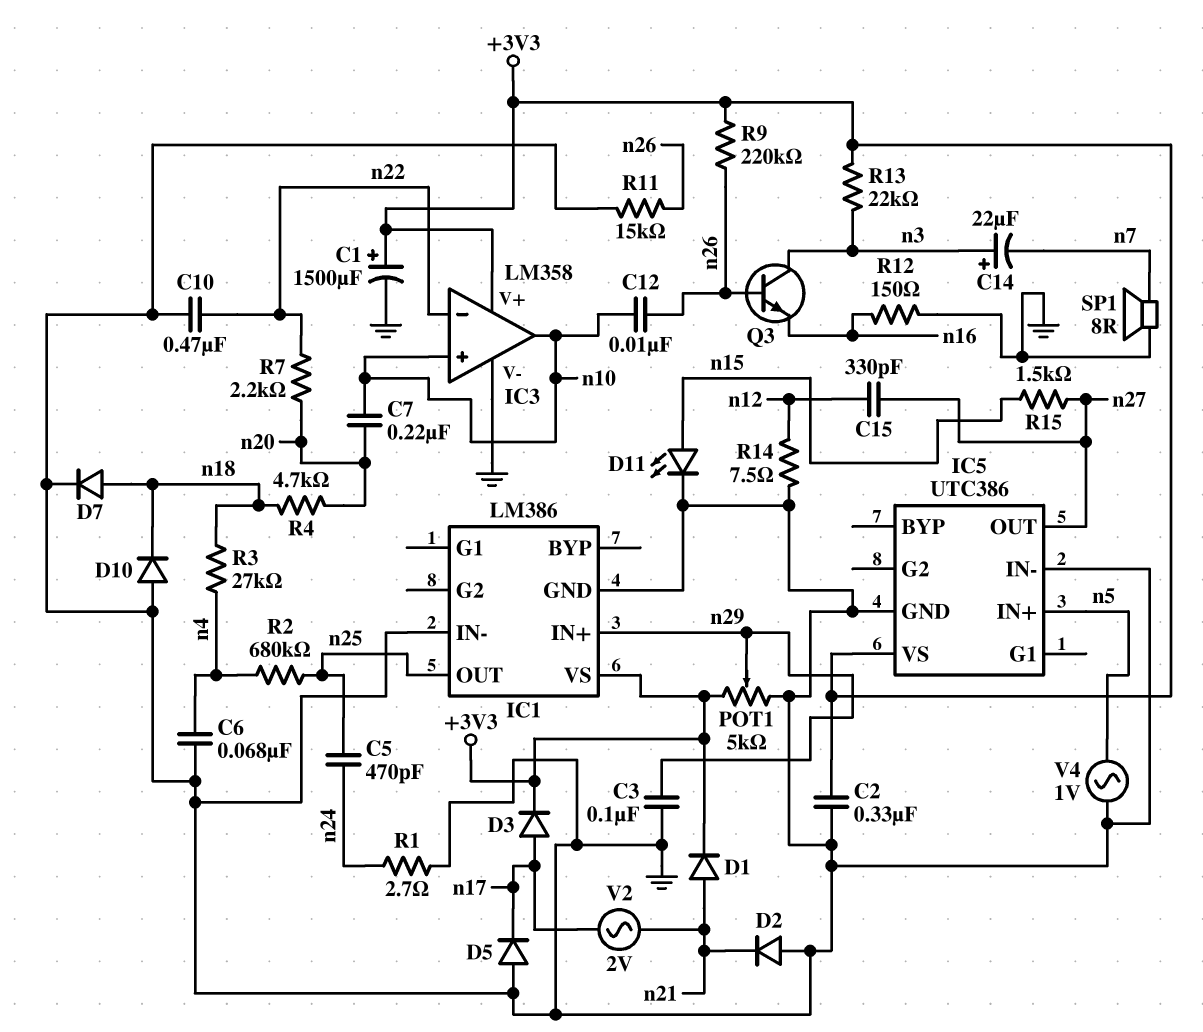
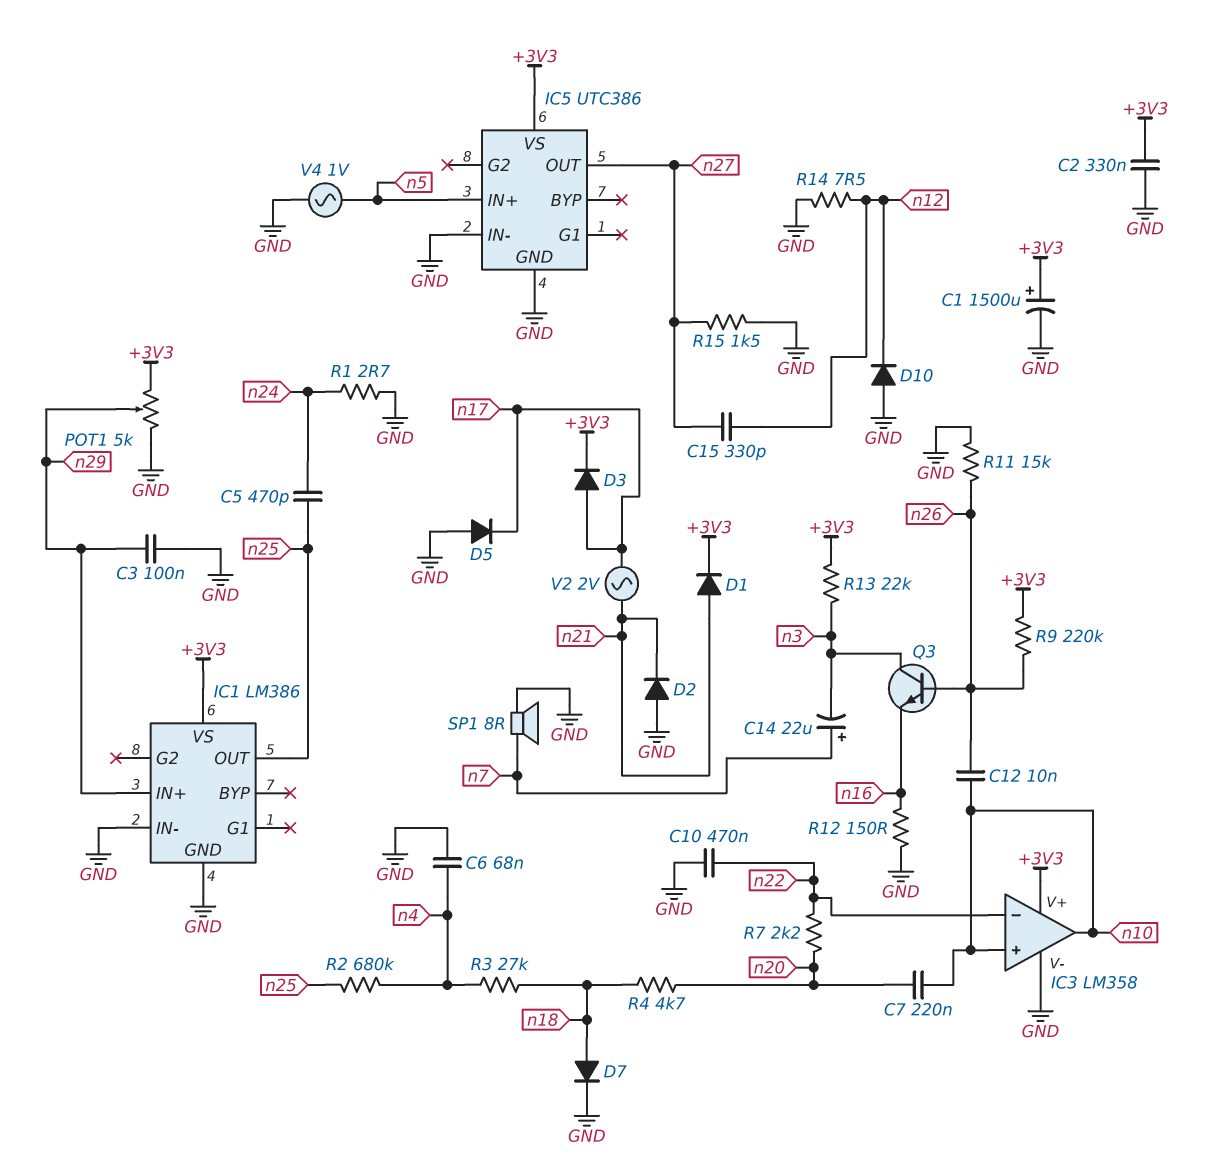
C14: 22uF (plus n3, minus n7) -> 22uF (plus n7, minus n3)
D10: diode (A GND, K n18) -> diode (A GND, K n12)
D11: LED (A n15, K GND) -> none
R15: 1.5k (n15, n27) -> 1.5k (GND, n27)

